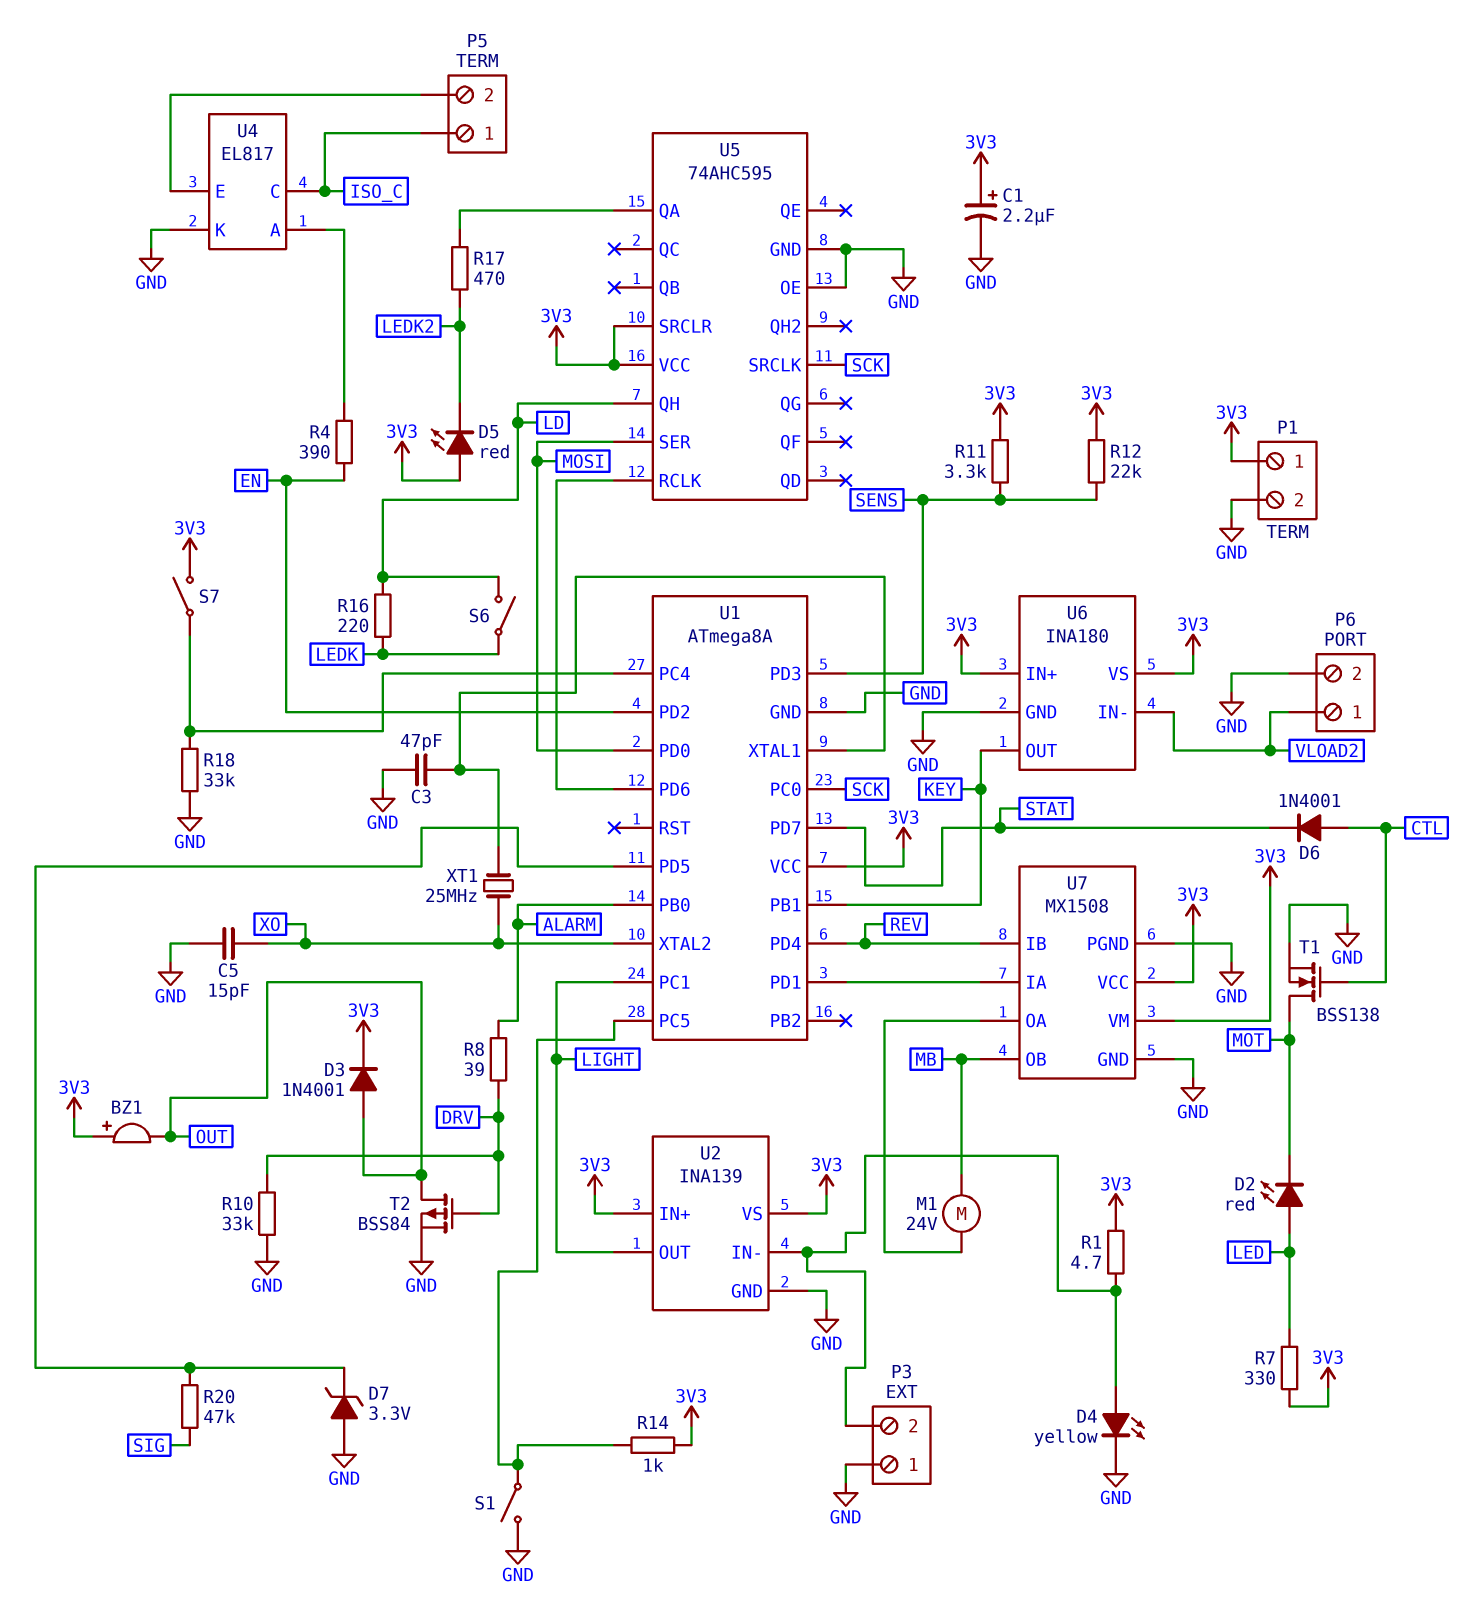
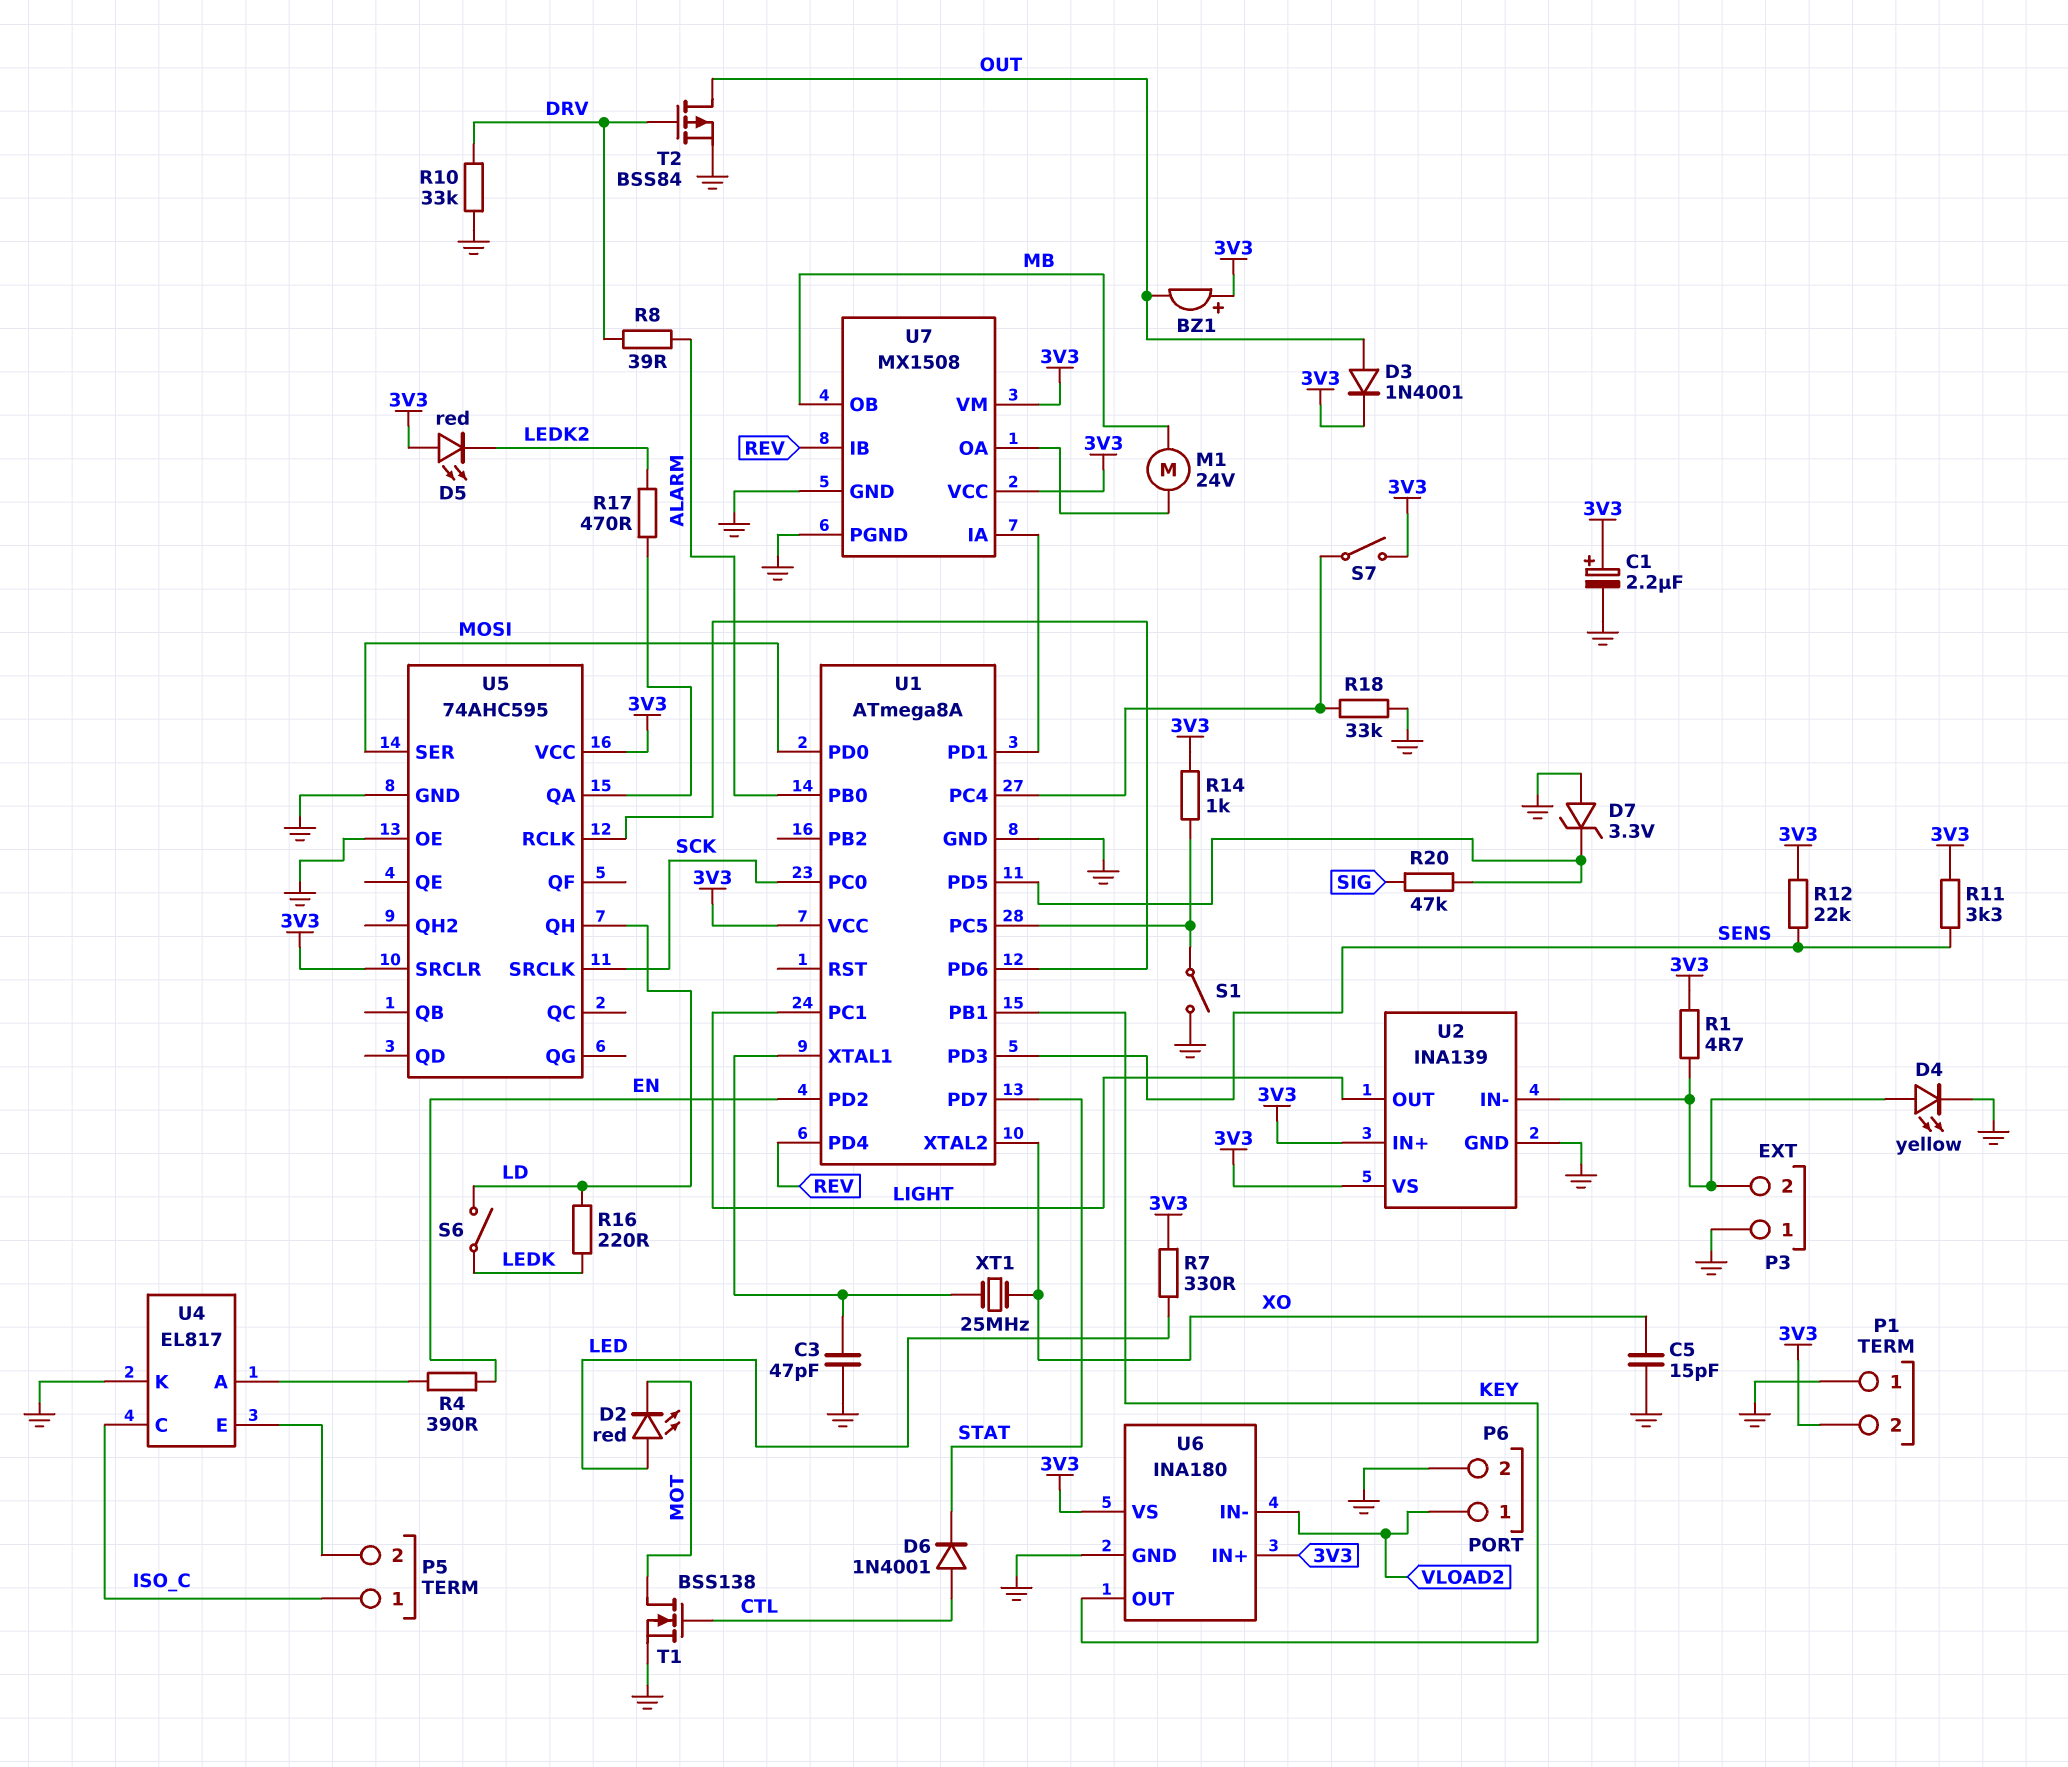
P1 pin 1: 3V3 -> GND
P1 pin 2: GND -> 3V3

